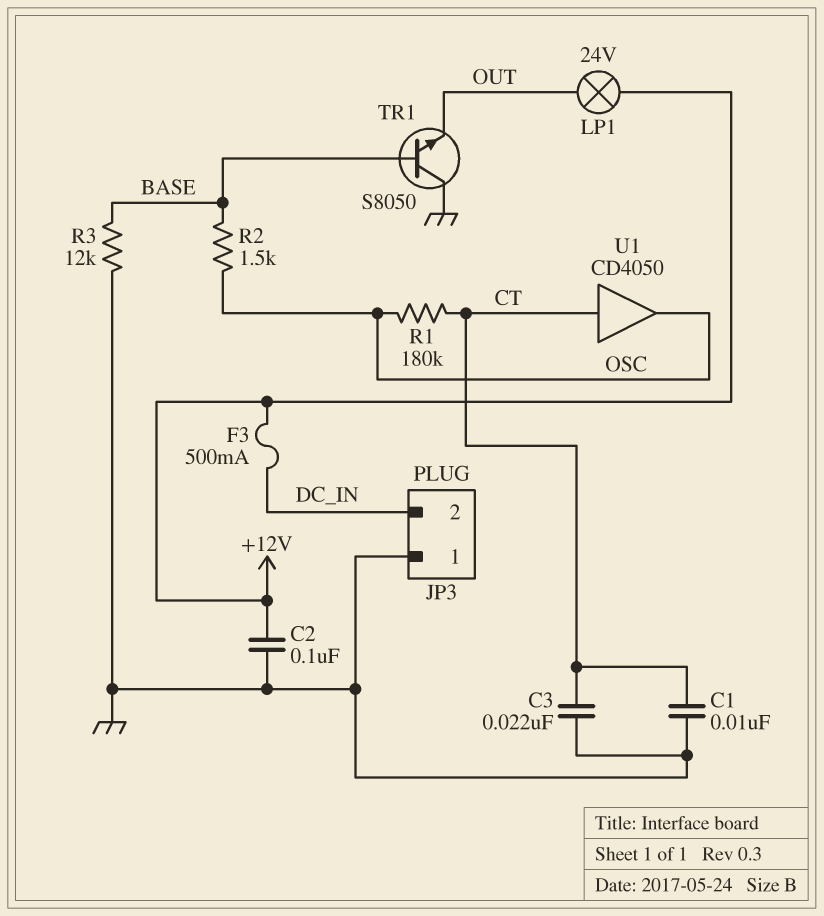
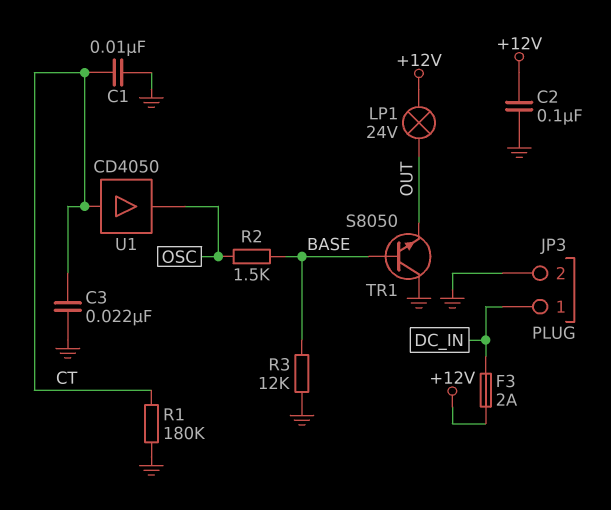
F3: 500mA (+12V, DC_IN) -> 2A (+12V, DC_IN)
JP3 pin 1: GND -> DC_IN
JP3 pin 2: DC_IN -> GND
R1: 180k (CT, OSC) -> 180k (CT, GND)

